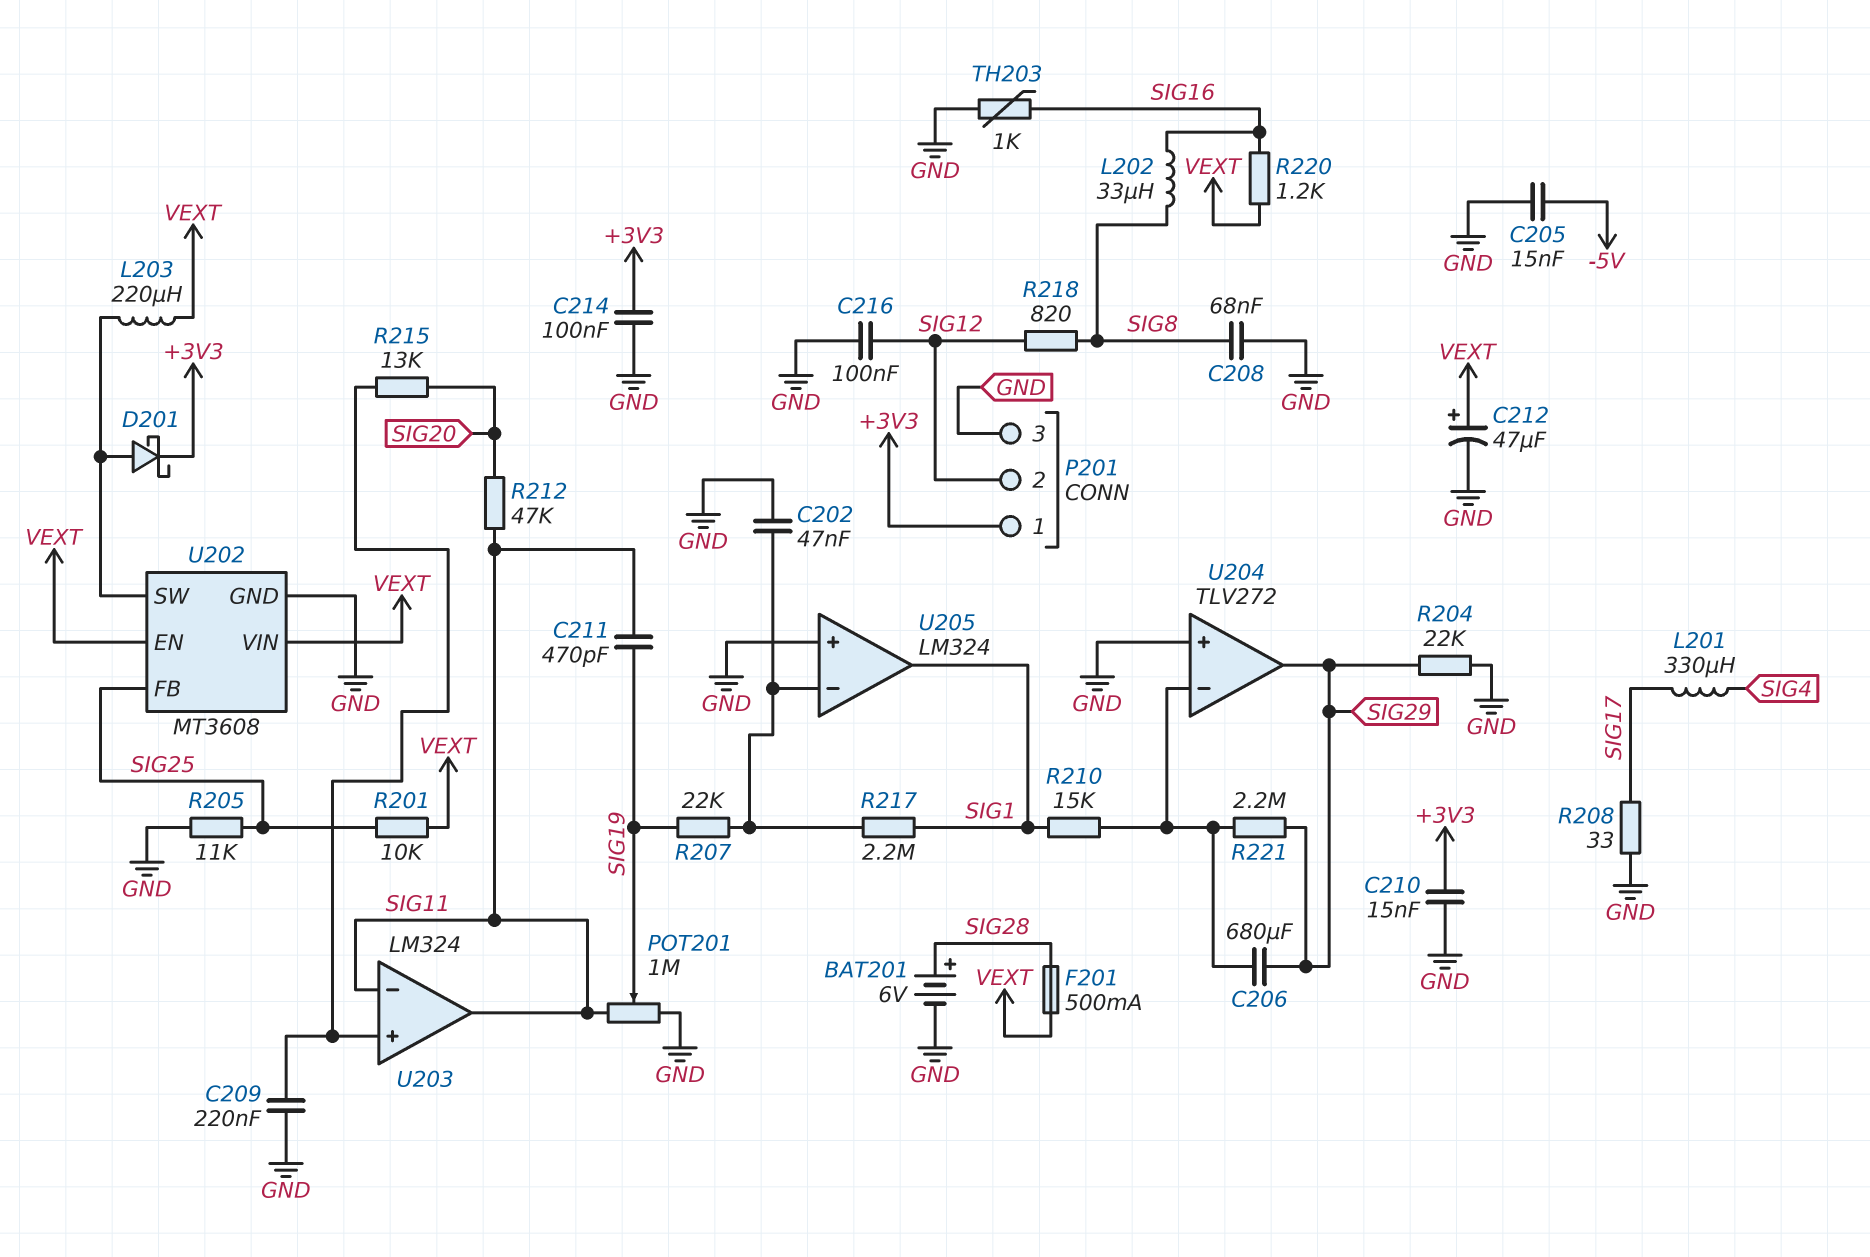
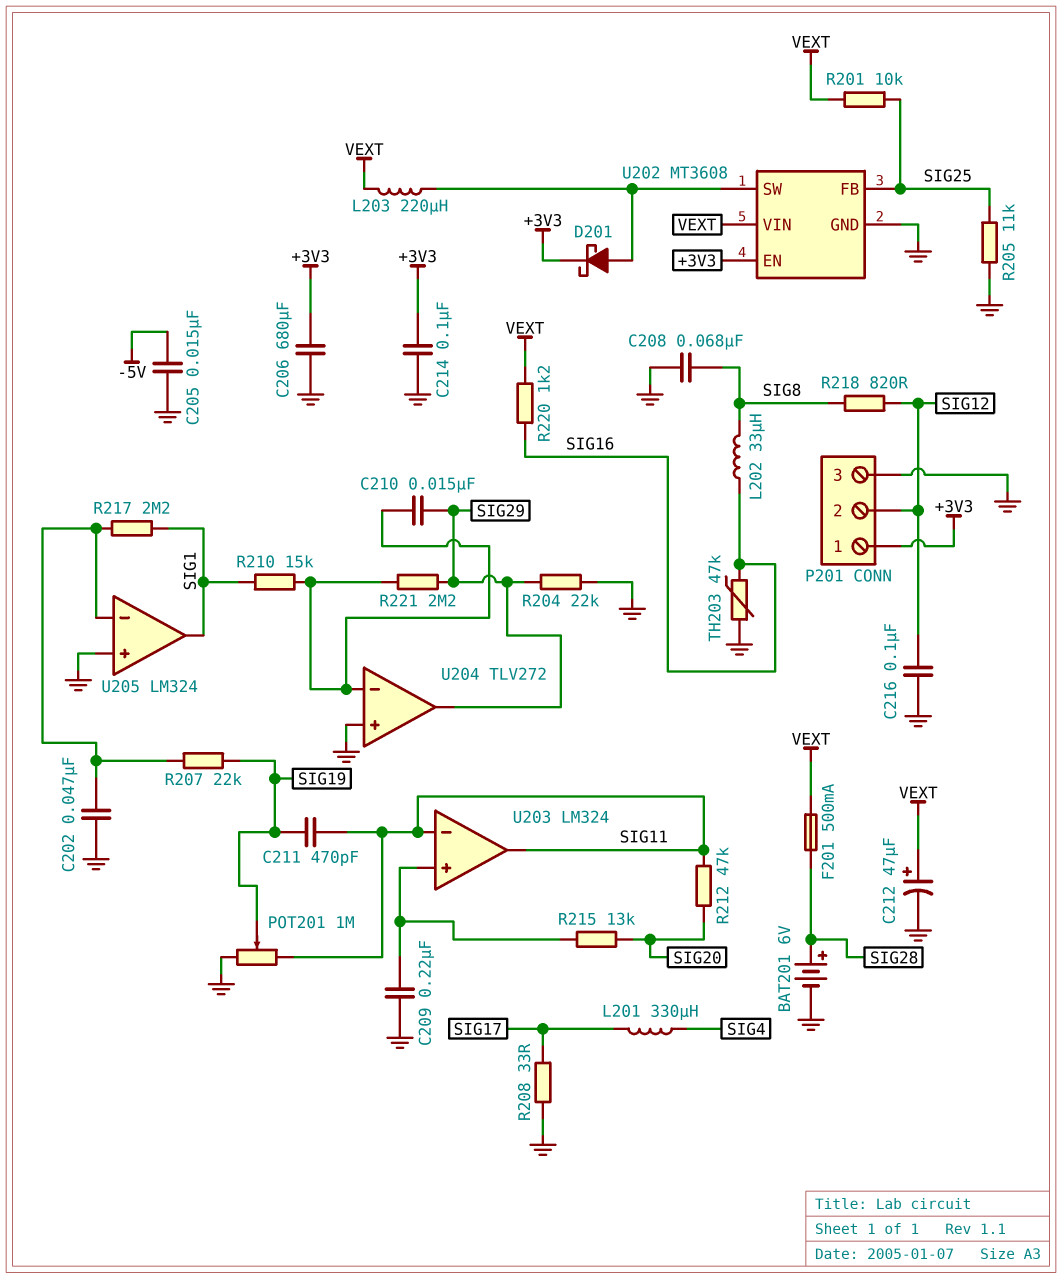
C206: 680uF (SIG29, U204/in-) -> 680uF (+3V3, GND)
C210: 15nF (+3V3, GND) -> 15nF (SIG29, U204/in-)
TH203: 1k (GND, SIG16) -> 47k (GND, SIG16)
U202 pin EN: VEXT -> +3V3

